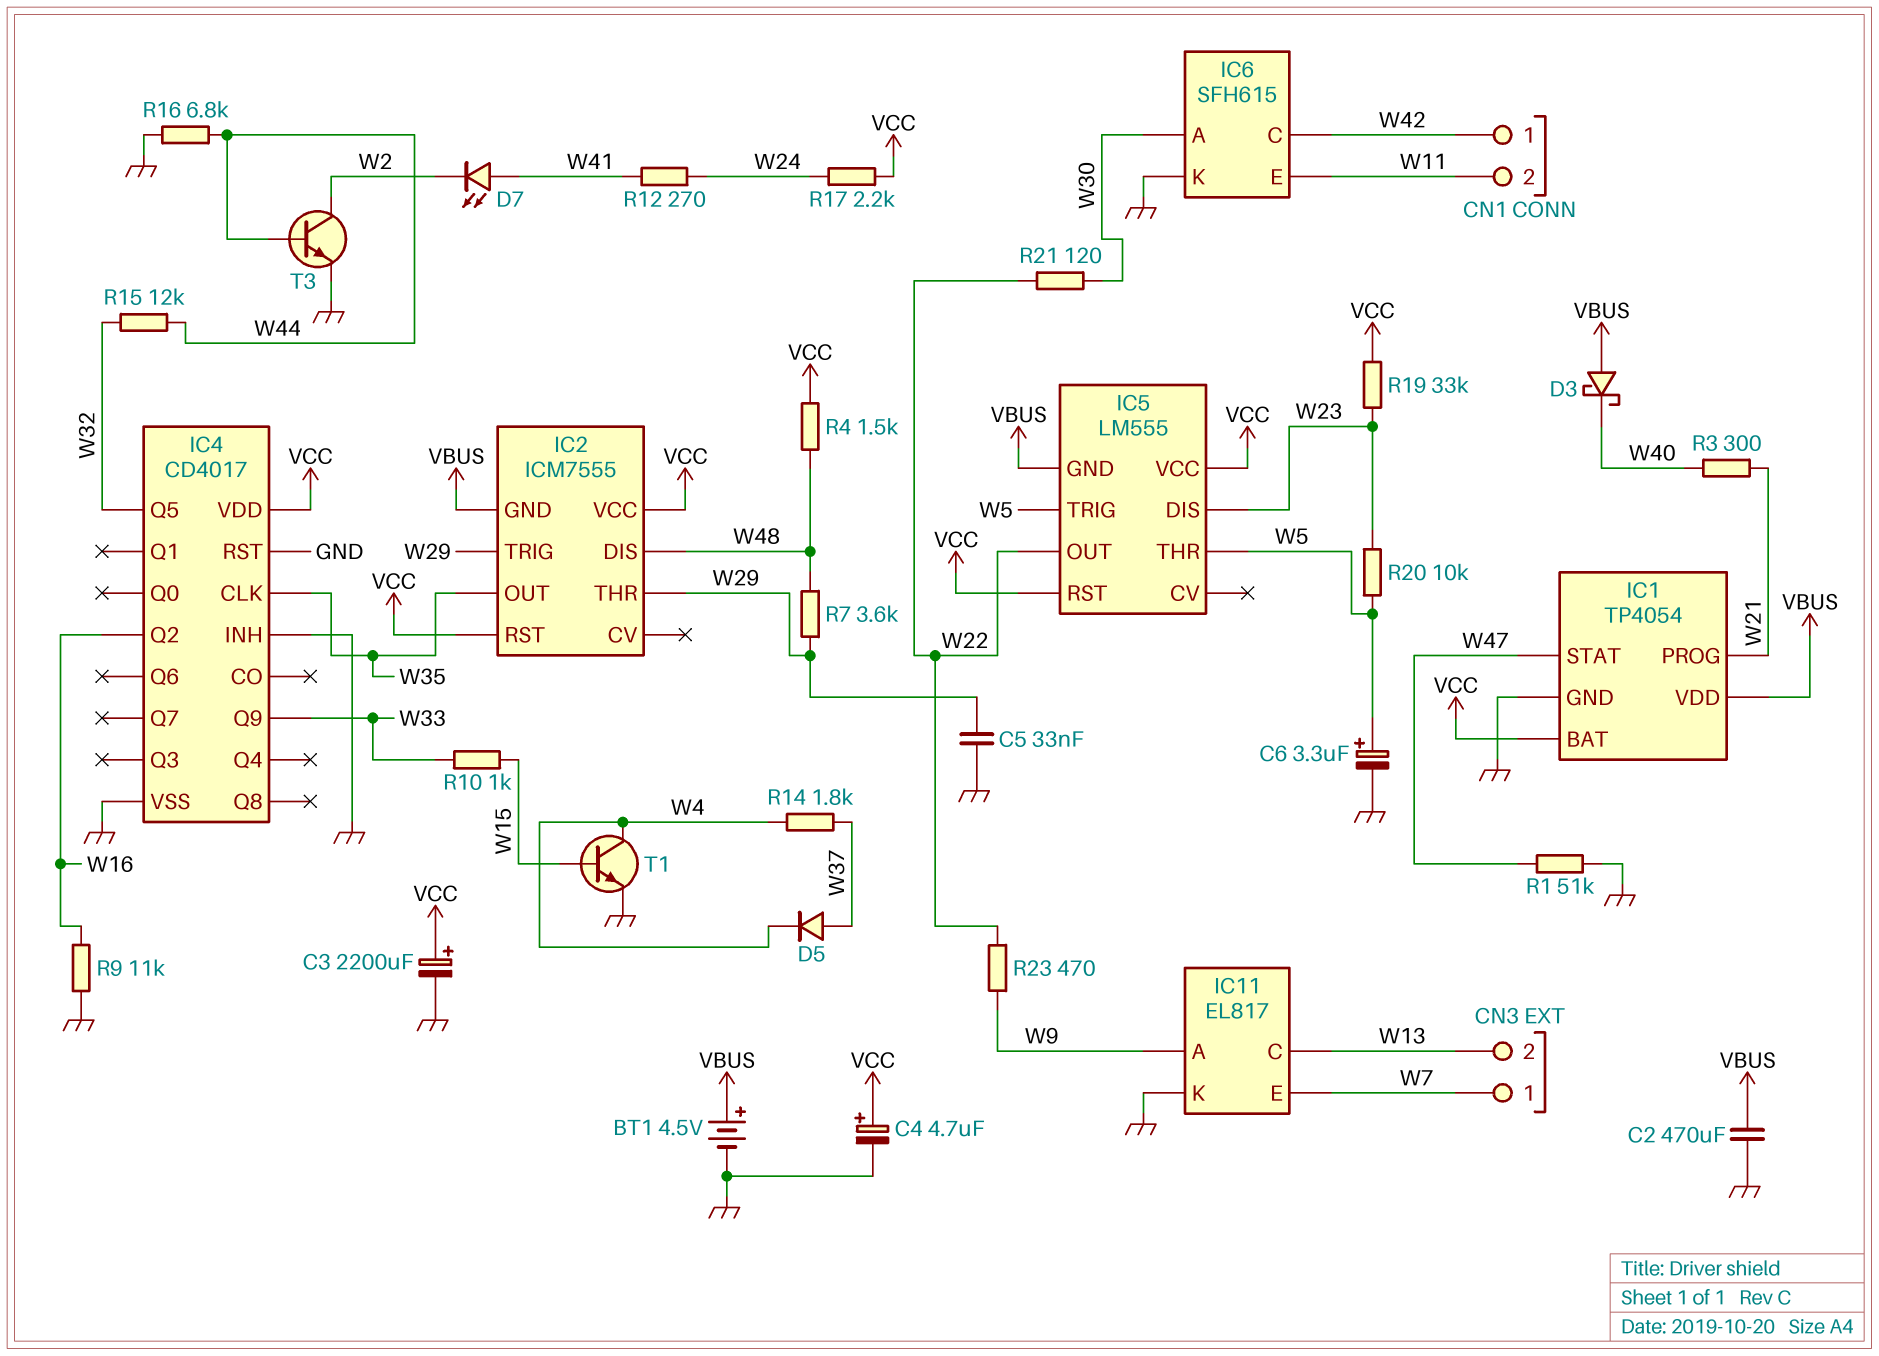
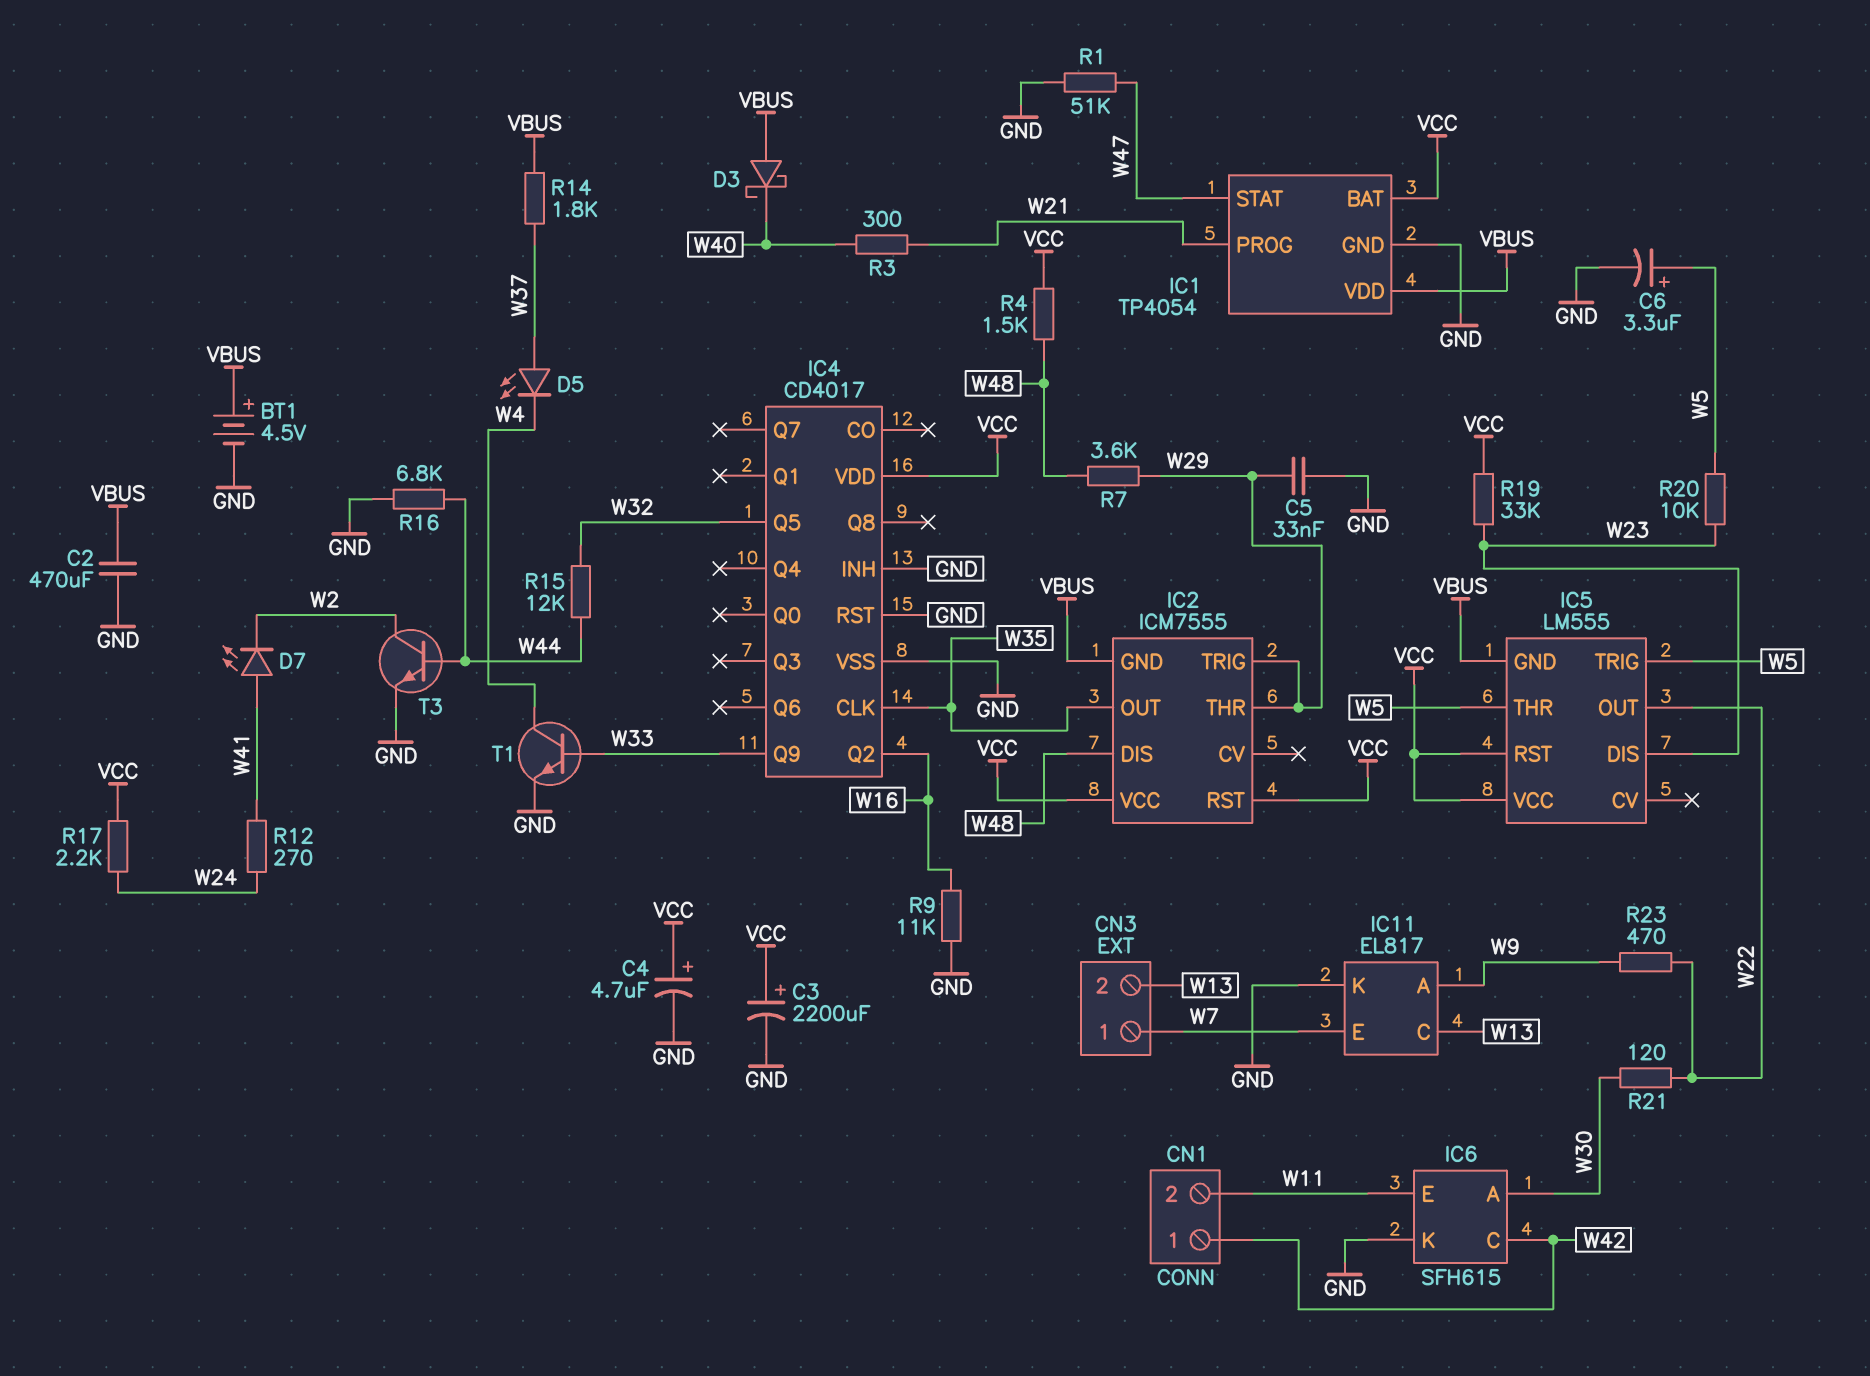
D5: diode (A W37, K W4) -> LED (A W37, K W4)
R10: 1k (W15, W33) -> none
R14: 1.8k (W4, W37) -> 1.8k (VBUS, W37)
T1: NPN (B W15, C W4, E GND) -> NPN (B W33, C W4, E GND)

